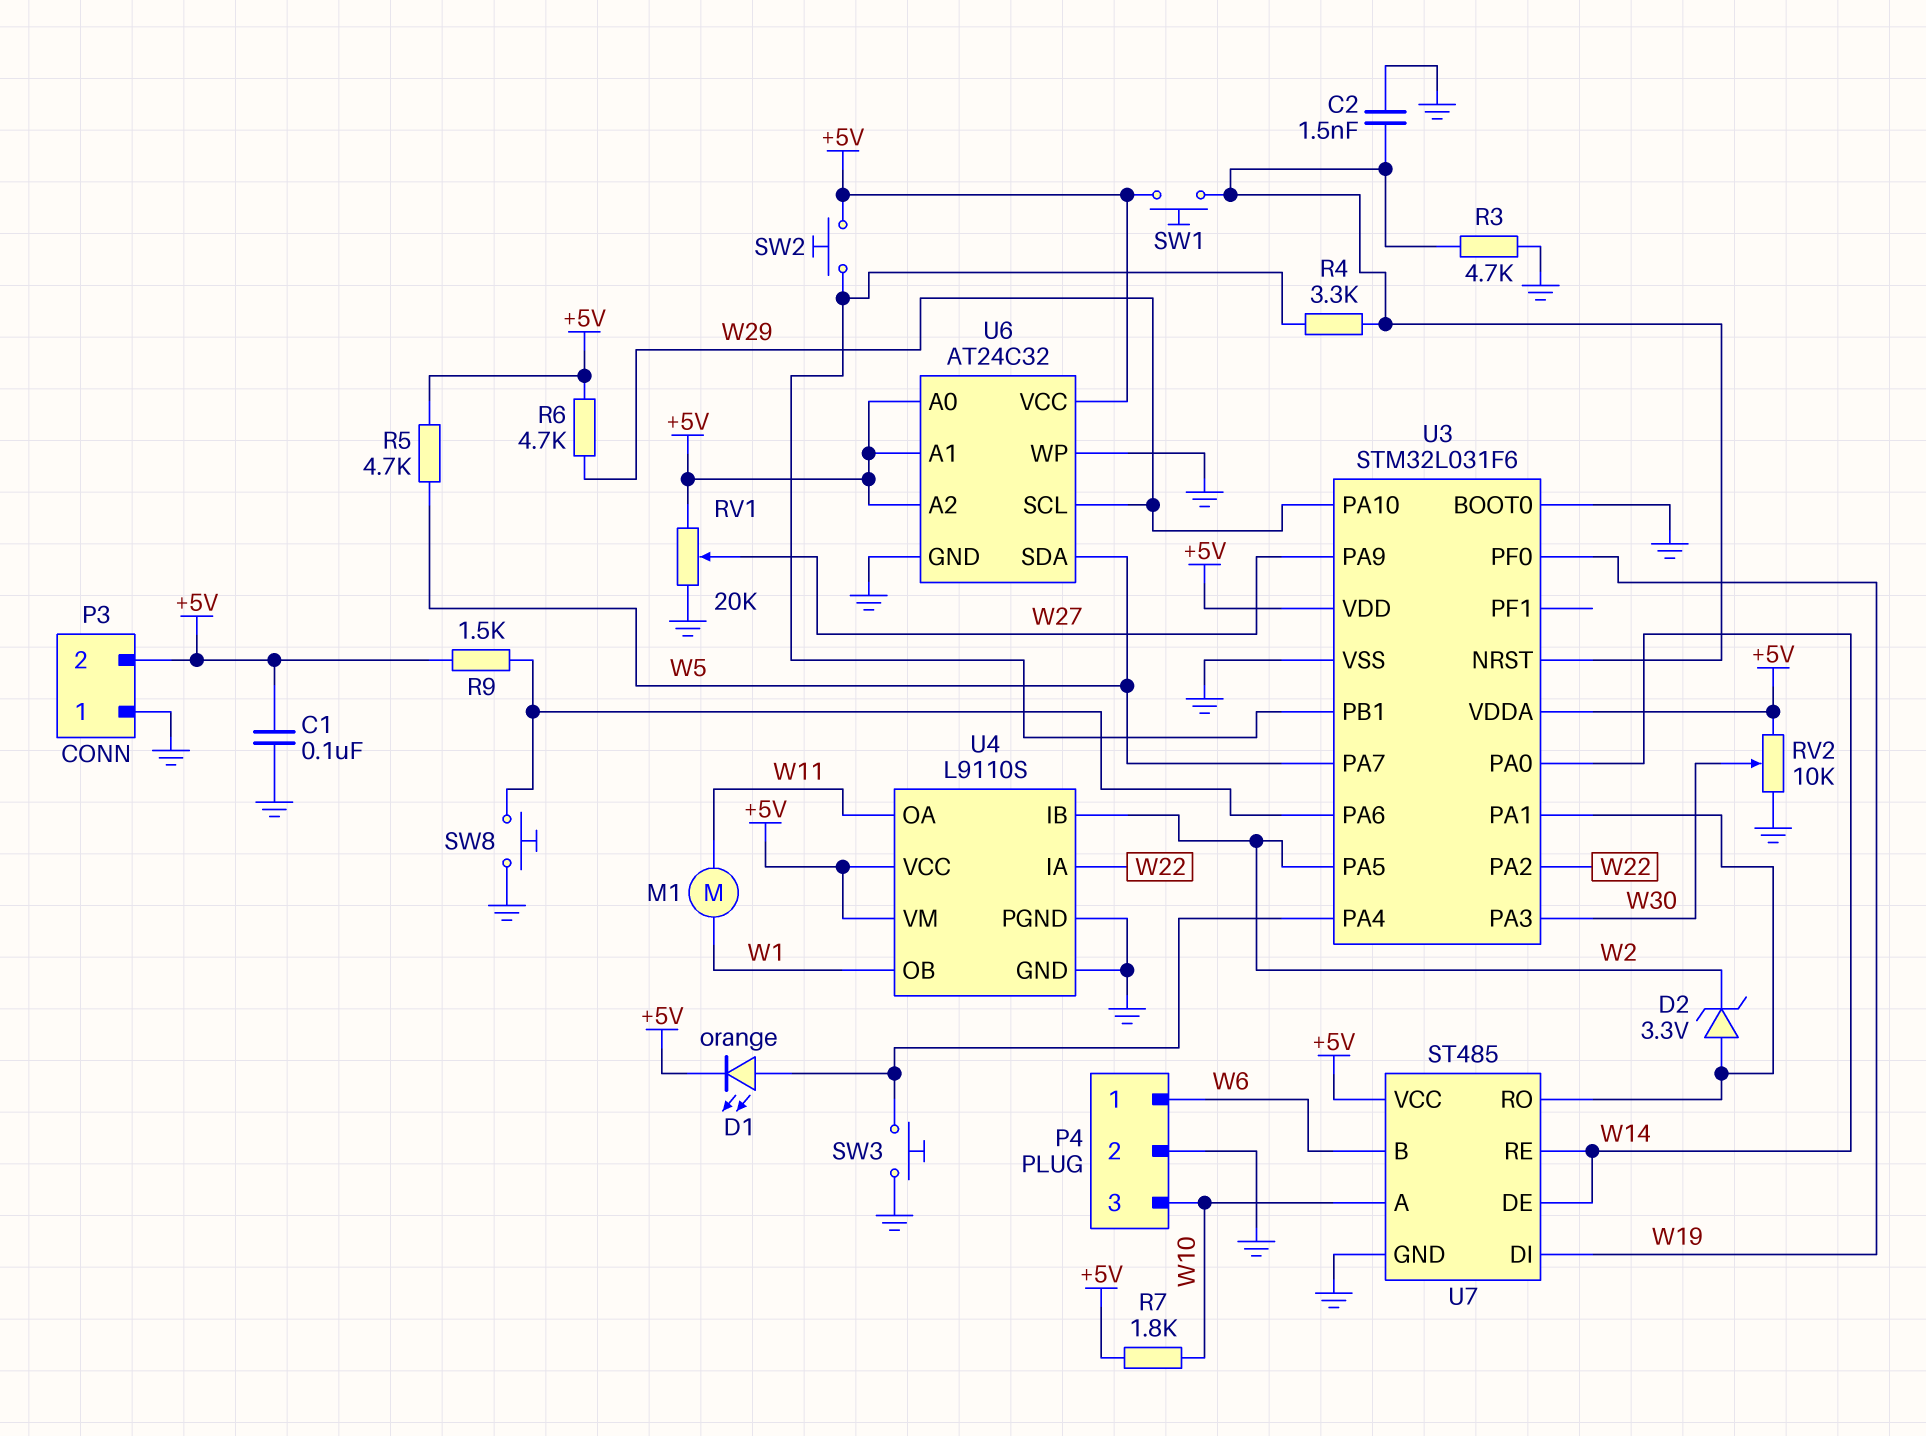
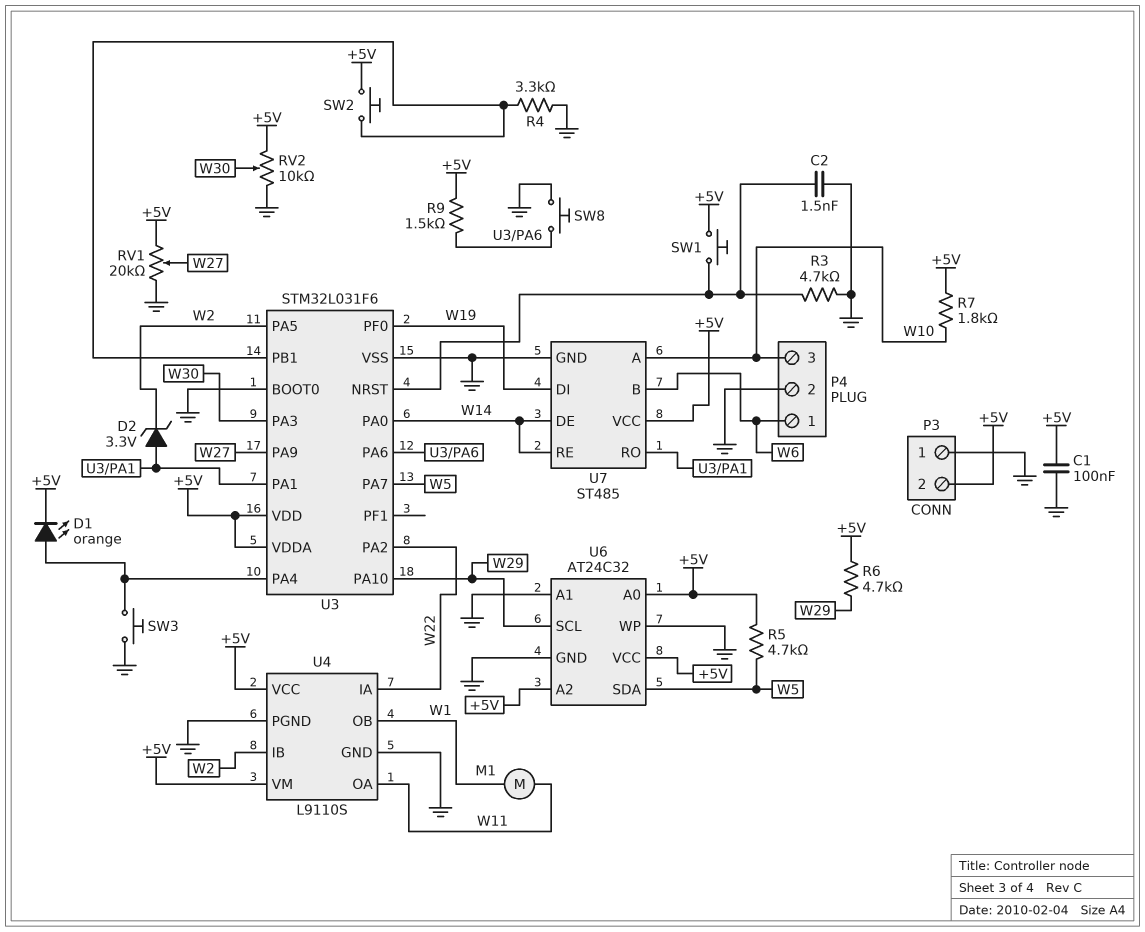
R4: 3.3k (U3/NRST, U3/PB1) -> 3.3k (GND, U3/PB1)
U6 pin A1: +5V -> GND

